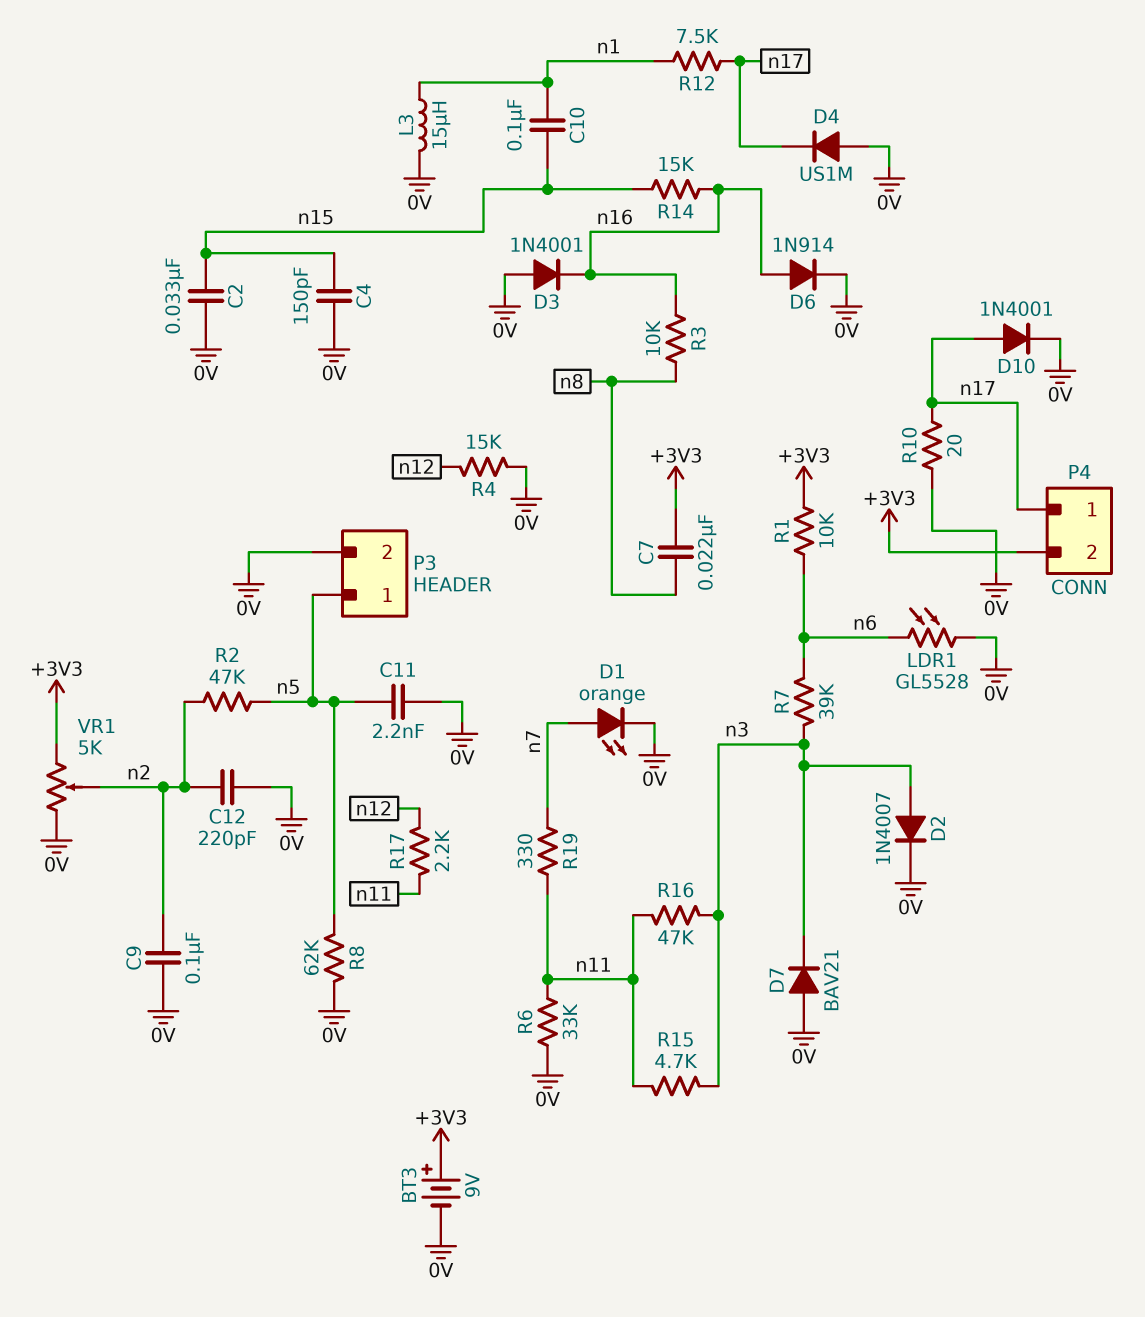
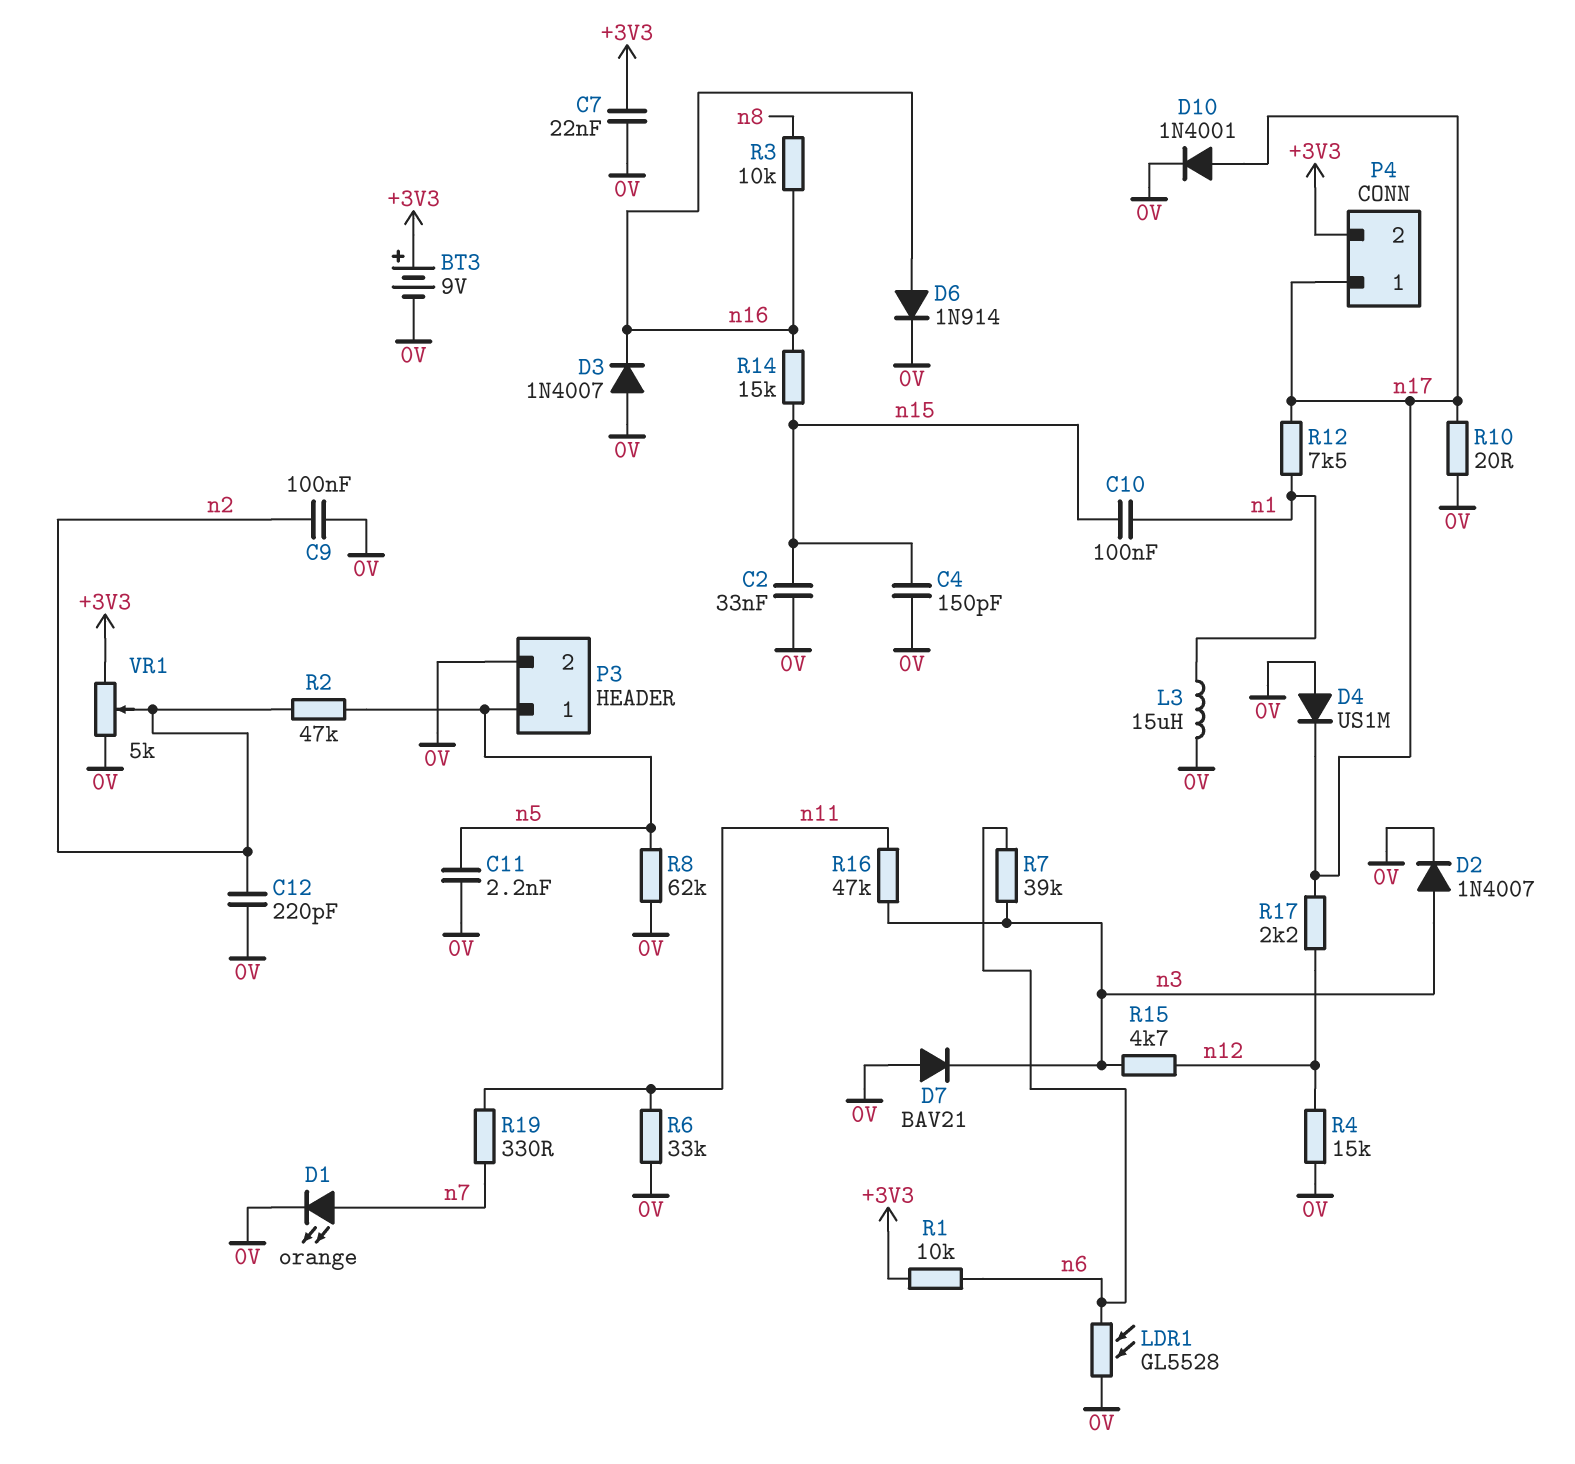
C7: 22nF (+3V3, n8) -> 22nF (+3V3, 0V)
D3: diode 1N4001 (A 0V, K n16) -> diode 1N4007 (A 0V, K n16)
R15: 4.7k (n3, n11) -> 4.7k (n3, n12)
R17: 2.2k (n11, n12) -> 2.2k (n12, n17)

